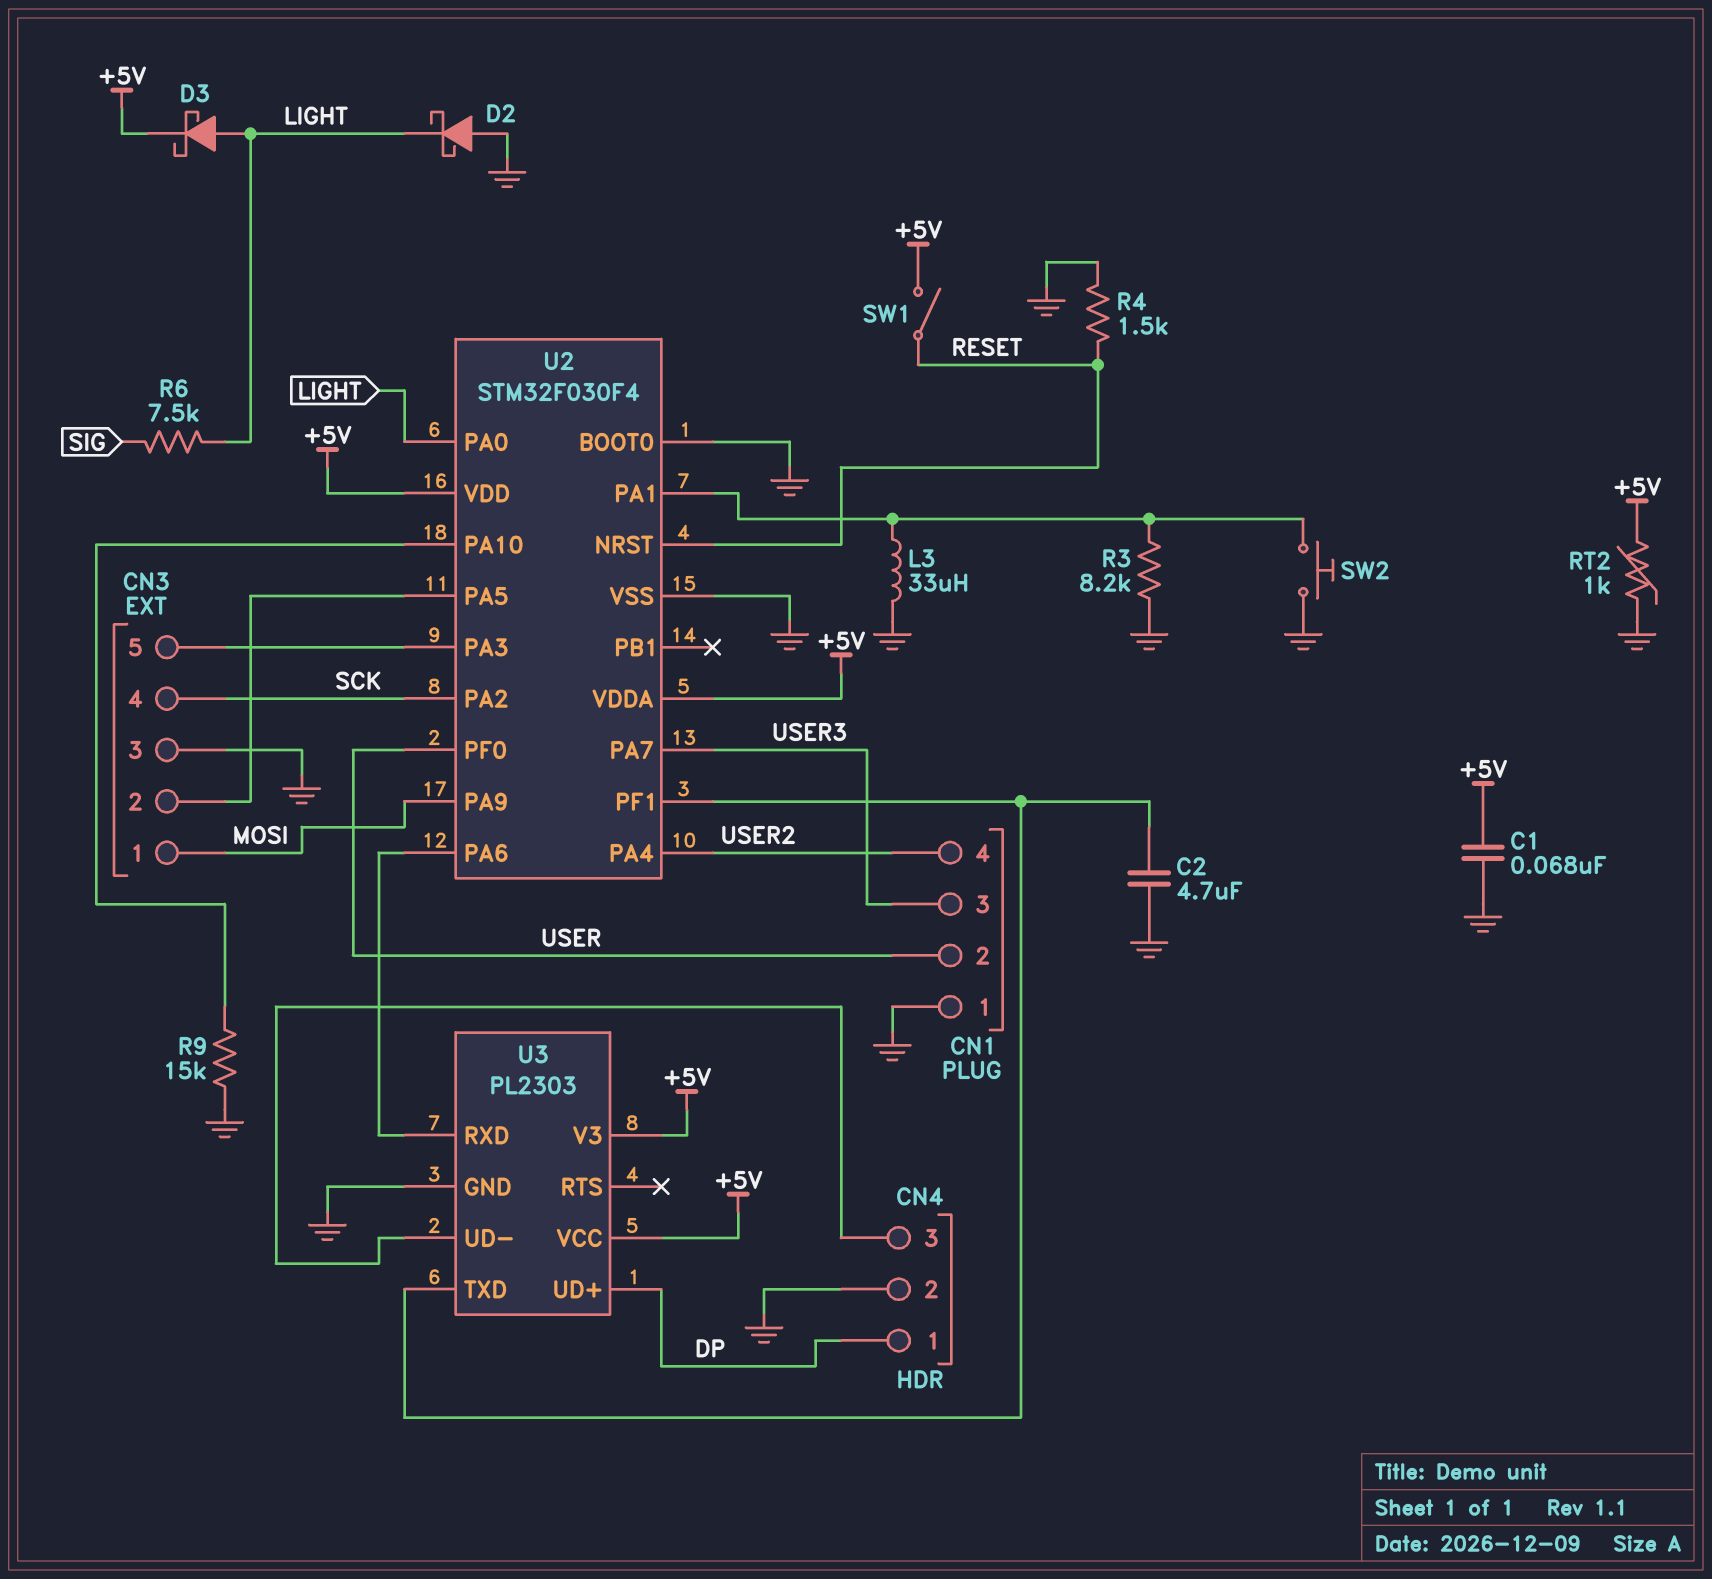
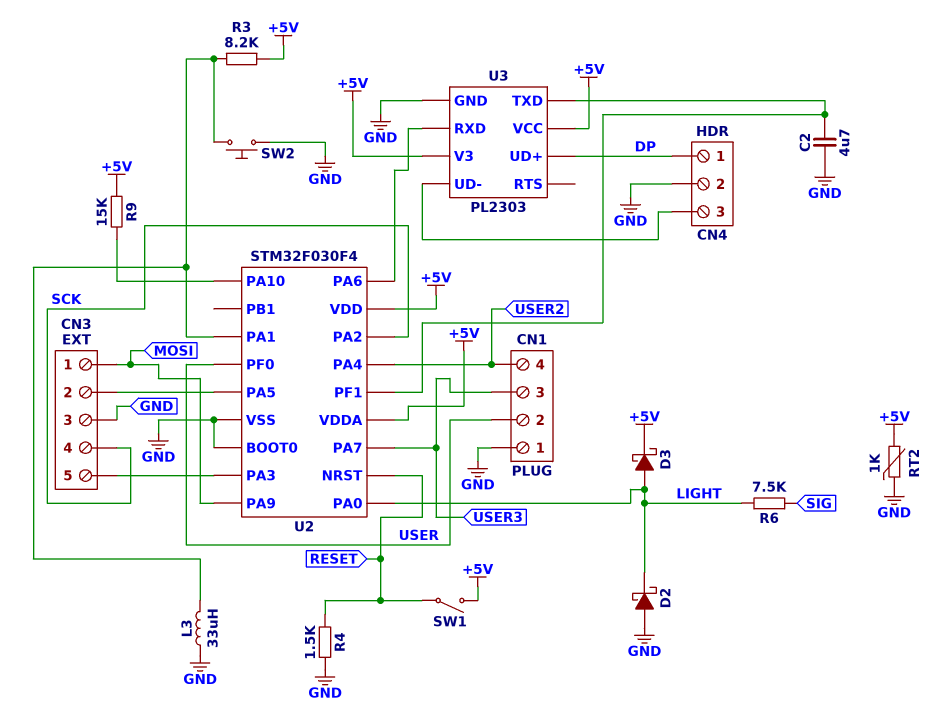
C1: 68nF (+5V, GND) -> none
R3: 8.2k (GND, U2/PA1) -> 8.2k (+5V, U2/PA1)
R9: 15k (GND, U2/PA10) -> 15k (+5V, U2/PA10)

